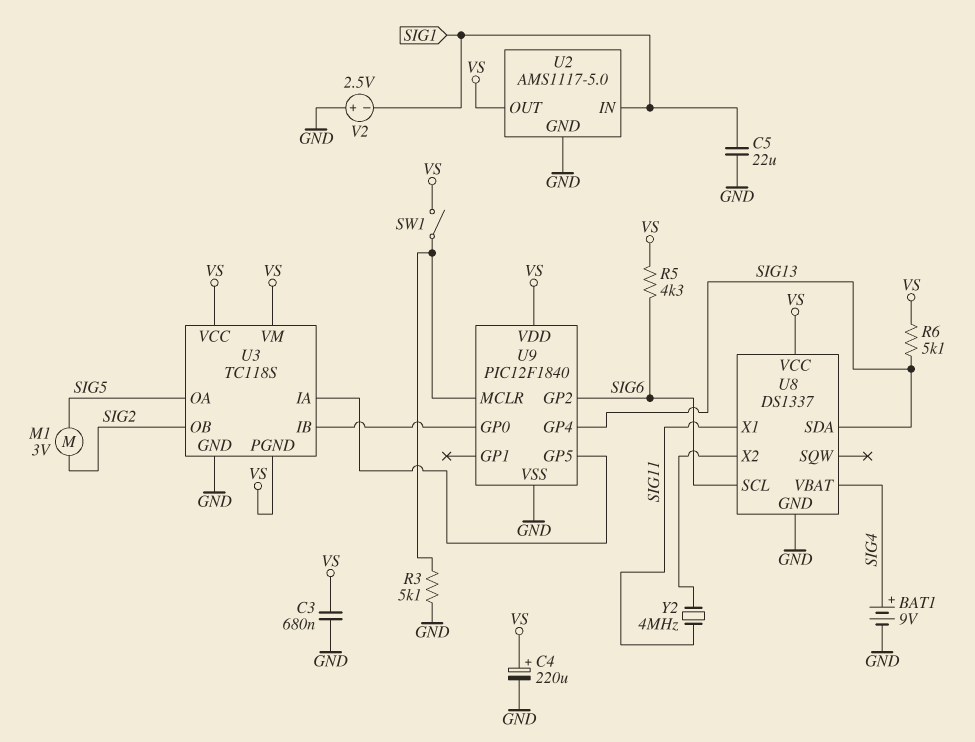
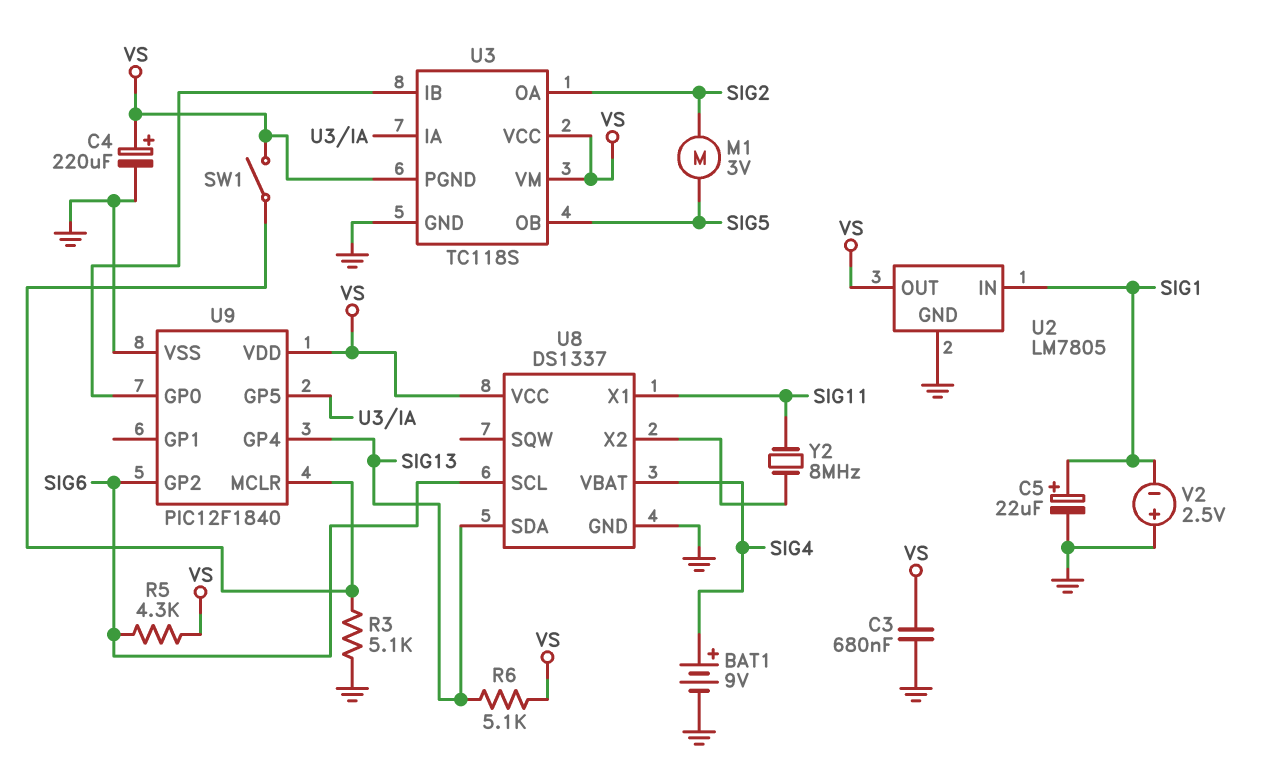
C5: 22uF (GND, SIG1) -> 22uF (plus SIG1, minus GND)
U2: AMS1117-5.0 -> LM7805
U3 pin OA: SIG5 -> SIG2
U3 pin OB: SIG2 -> SIG5
Y2: 4MHz (SIG11, U8/X2) -> 8MHz (SIG11, U8/X2)

